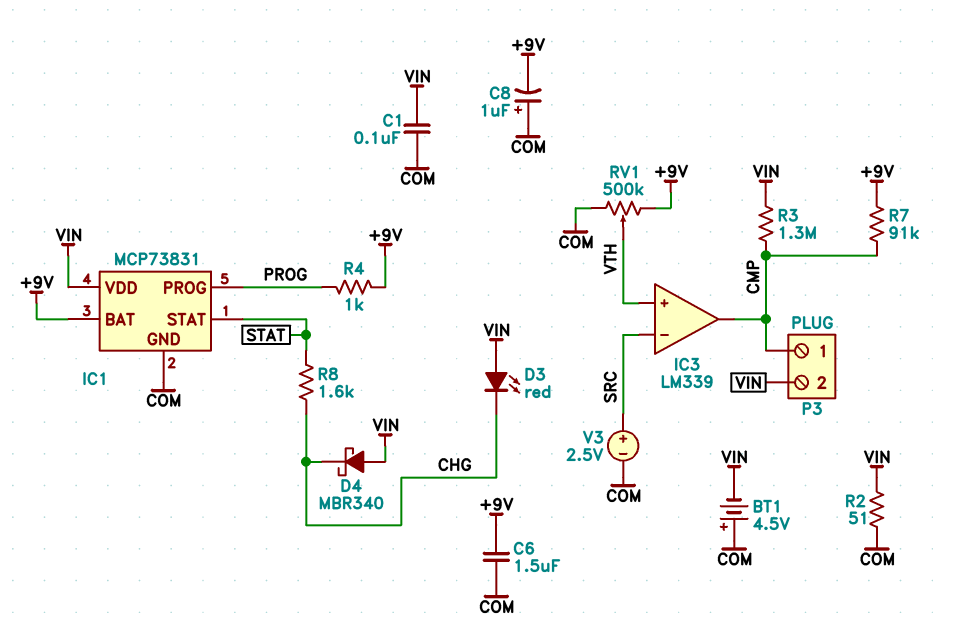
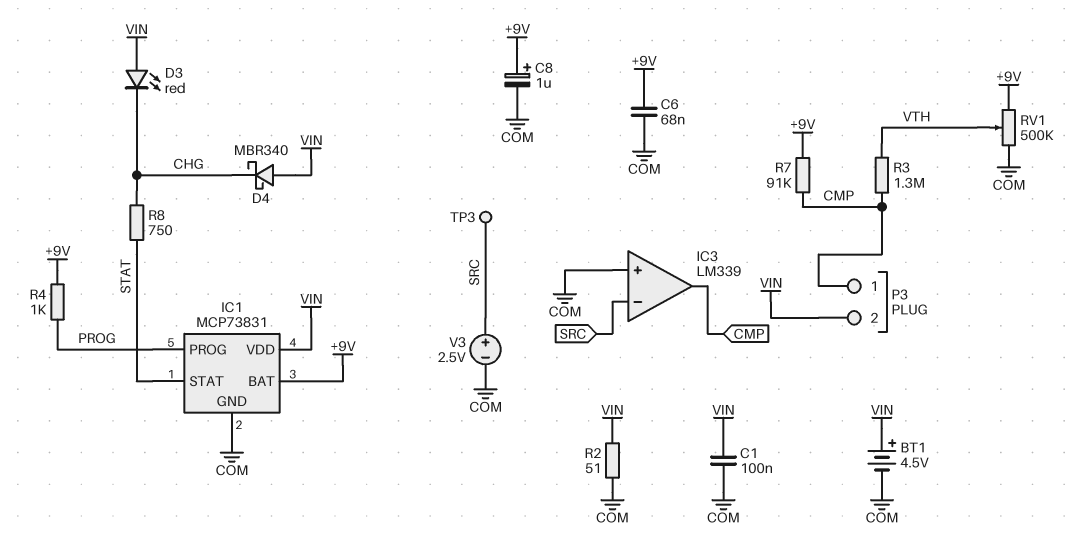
BT1: 4.5V (plus COM, minus VIN) -> 4.5V (plus VIN, minus COM)
C6: 1.5uF (+9V, COM) -> 68nF (+9V, COM)
C8: 1uF (plus COM, minus +9V) -> 1uF (plus +9V, minus COM)
IC3 pin in+: VTH -> COM
R3: 1.3M (CMP, VIN) -> 1.3M (CMP, VTH)
R8: 1.6k (CHG, STAT) -> 750 (CHG, STAT)
TP3: none -> test point (SRC)

